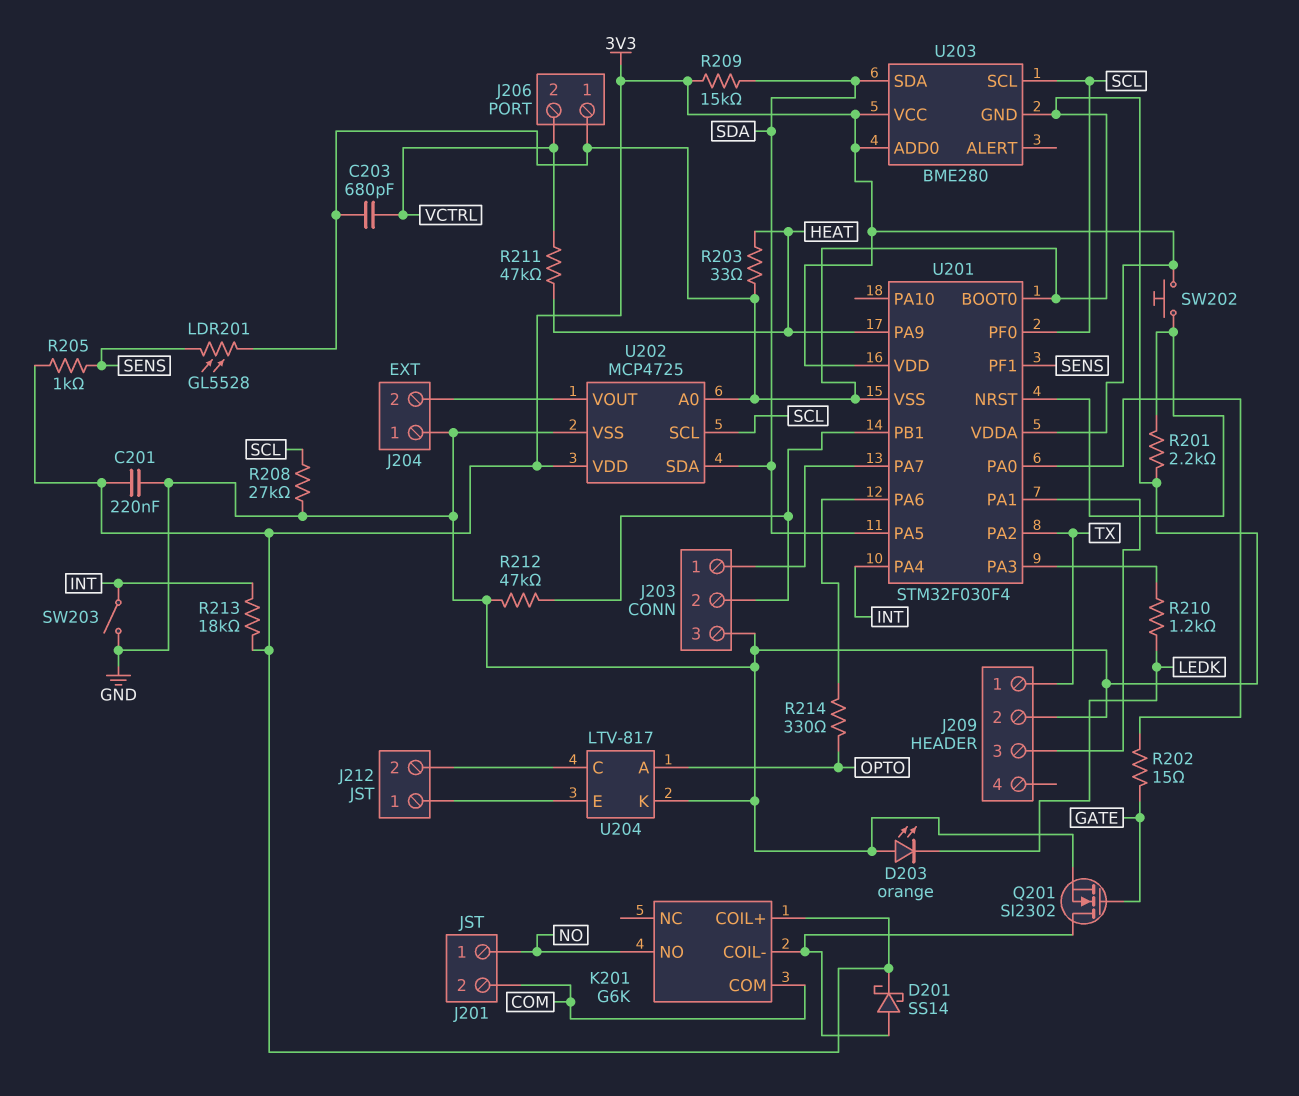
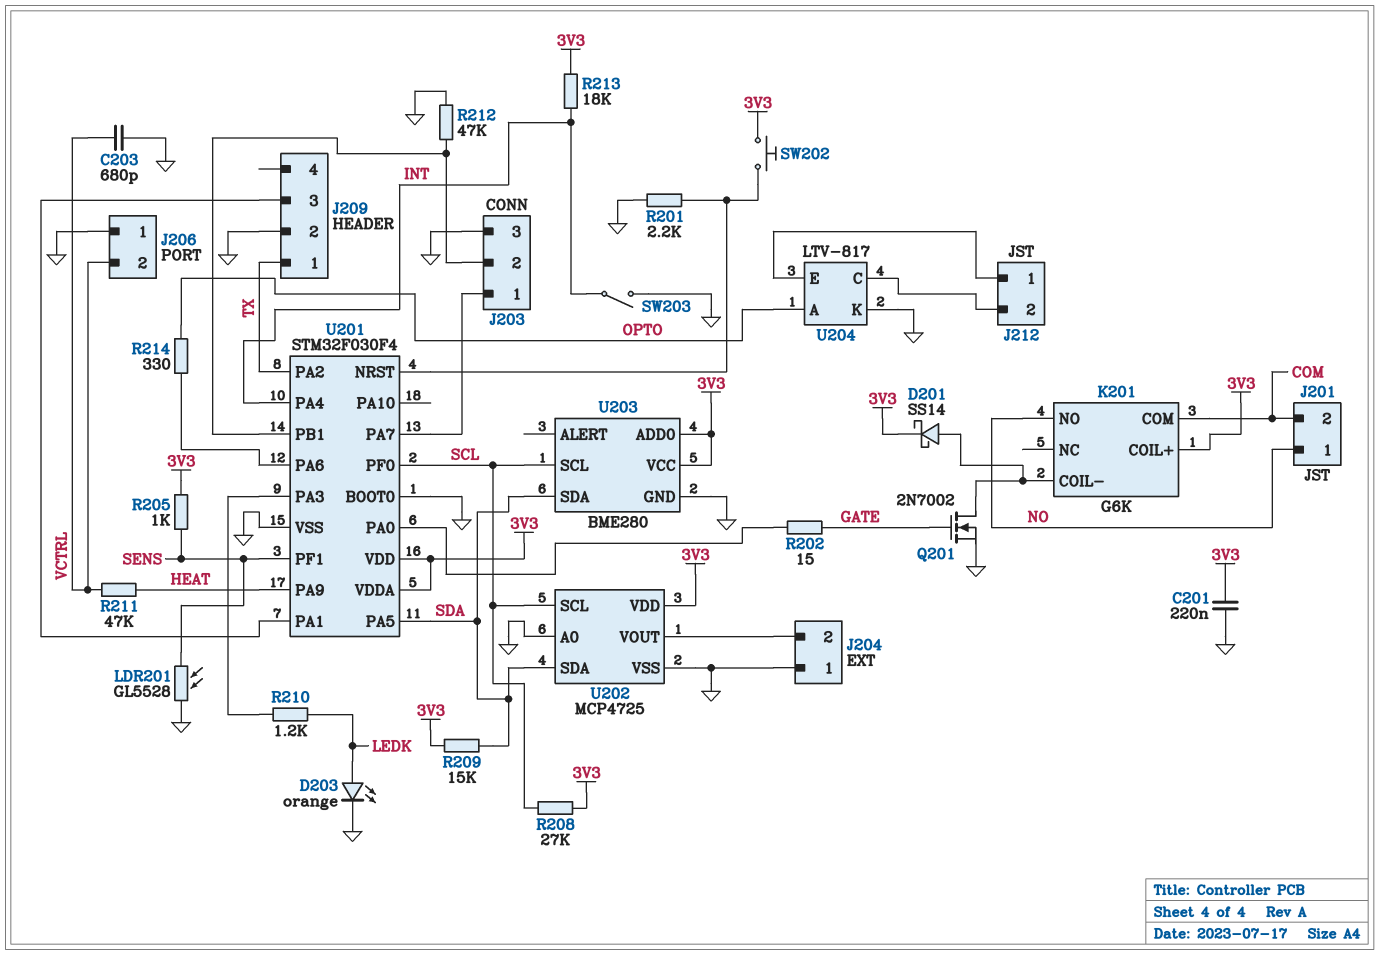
D203: LED orange (A GND, K LEDK) -> LED orange (A LEDK, K GND)
Q201: NMOS SI2302 (G GATE, D K201/COIL-, S GND) -> NMOS 2N7002 (G GATE, D K201/COIL-, S GND)
R203: 33 (GND, HEAT) -> none
R208: 27k (GND, SCL) -> 27k (3V3, SCL)

